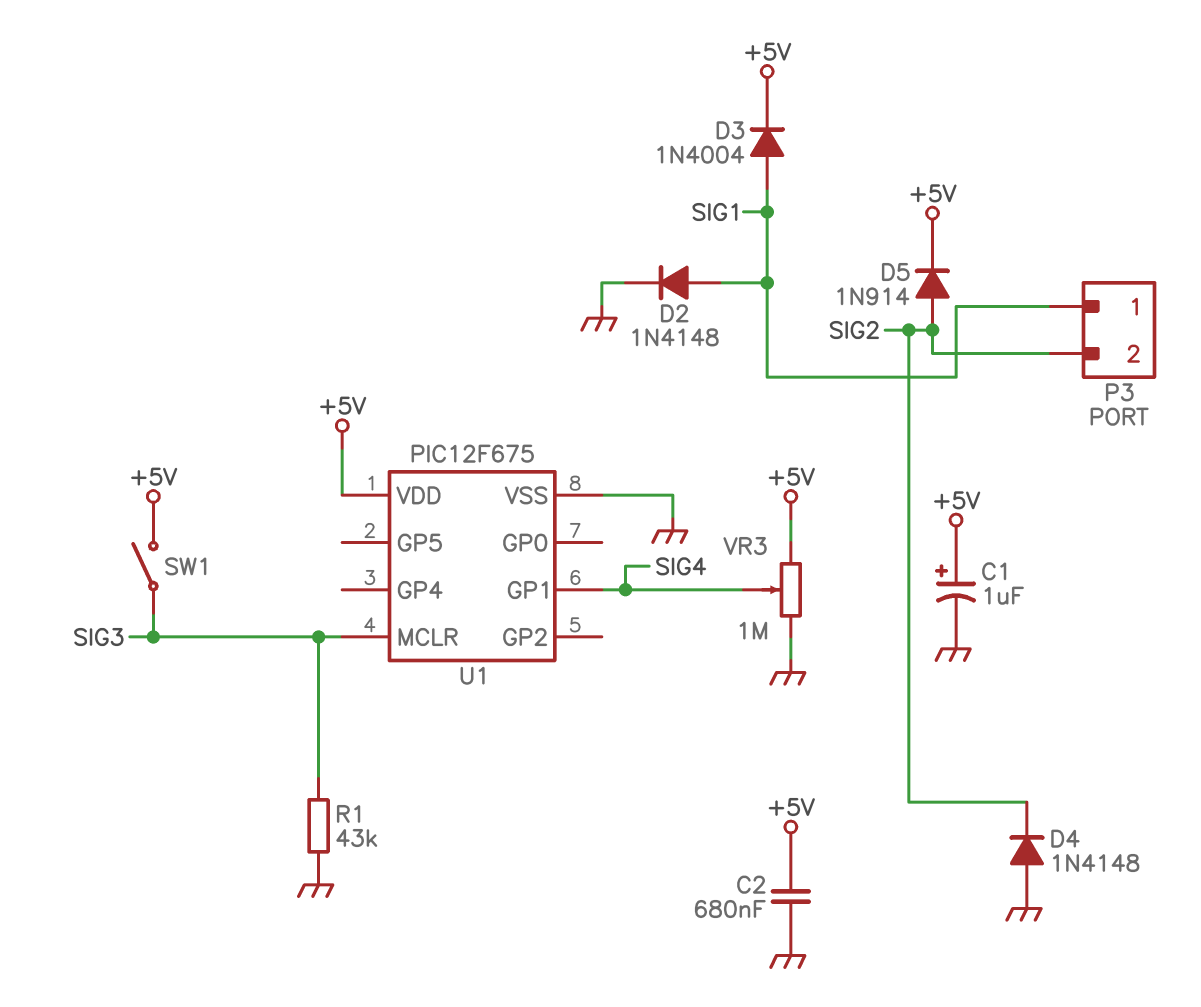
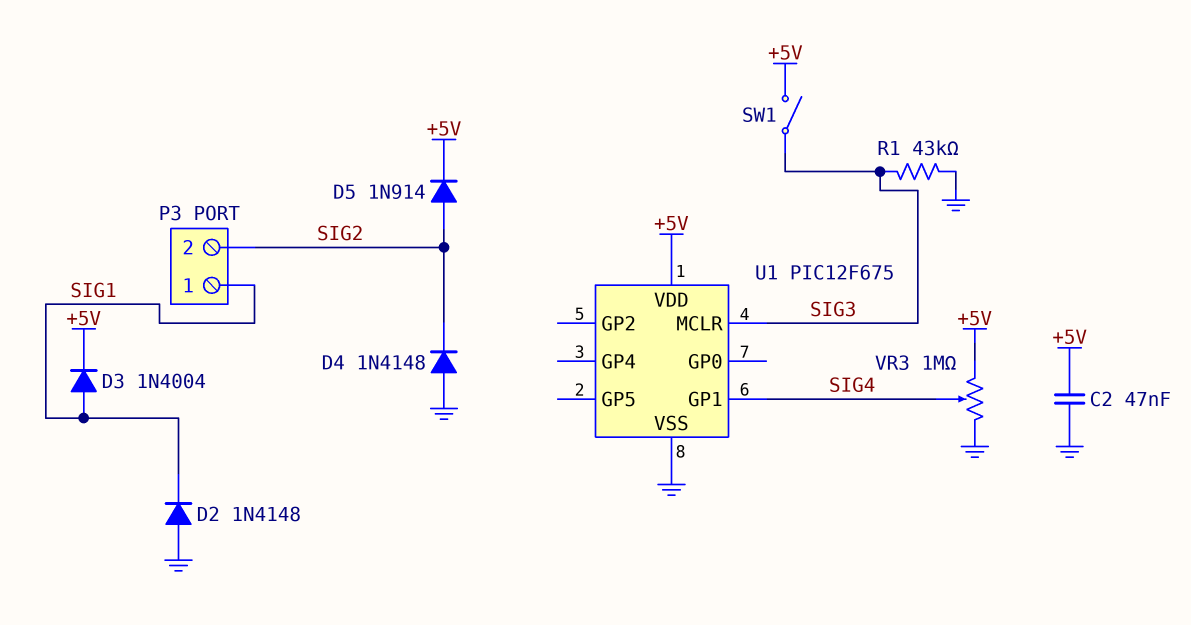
C1: 1uF (plus +5V, minus GND) -> none
C2: 680nF (+5V, GND) -> 47nF (+5V, GND)
D2: diode 1N4148 (A SIG1, K GND) -> diode 1N4148 (A GND, K SIG1)

